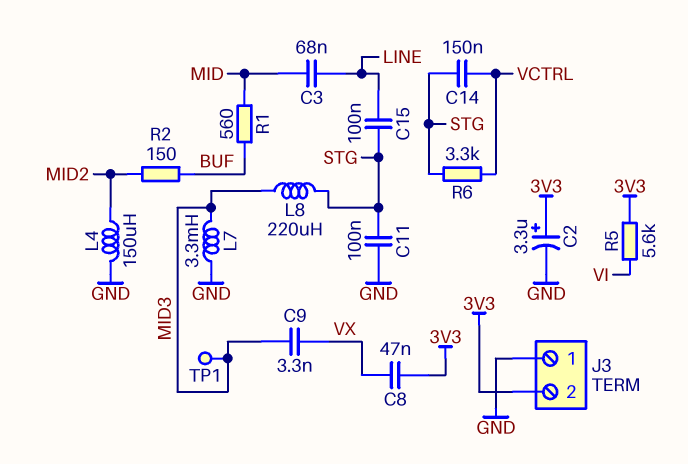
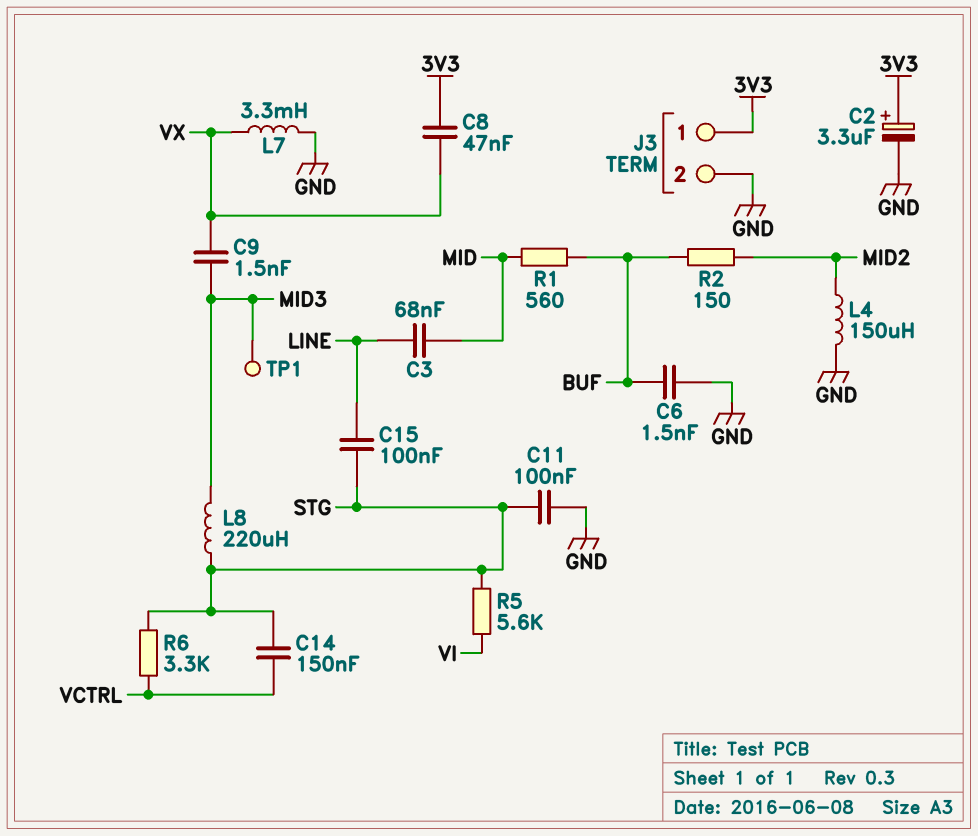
C6: none -> 1.5nF (BUF, GND)
C9: 3.3nF (MID3, VX) -> 1.5nF (MID3, VX)
J3 pin 1: GND -> 3V3
J3 pin 2: 3V3 -> GND
L7: 3.3mH (GND, MID3) -> 3.3mH (GND, VX)
R5: 5.6k (3V3, VI) -> 5.6k (STG, VI)

